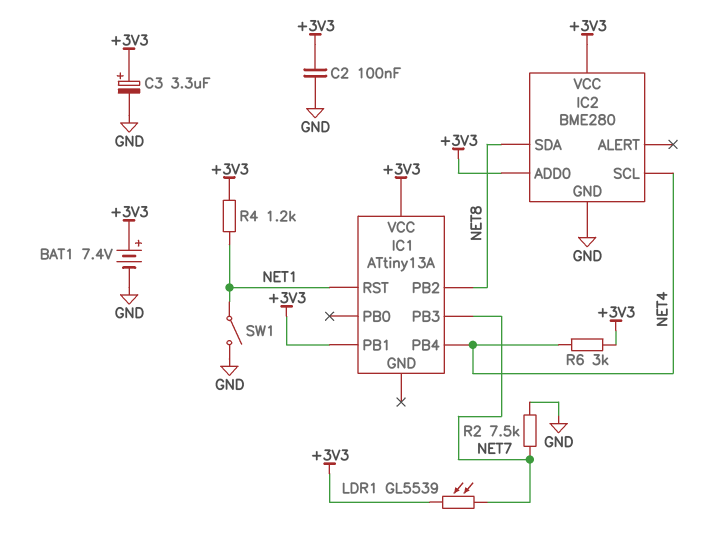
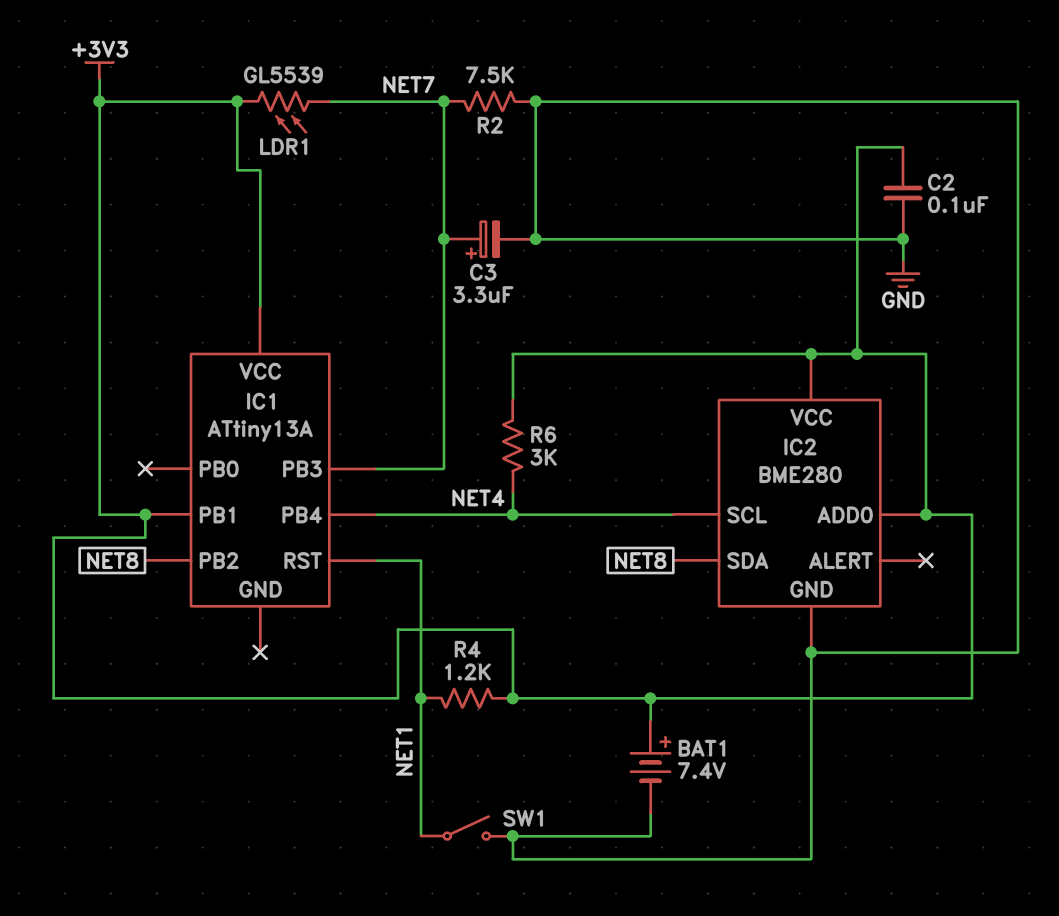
C3: 3.3uF (plus +3V3, minus GND) -> 3.3uF (plus NET7, minus GND)

